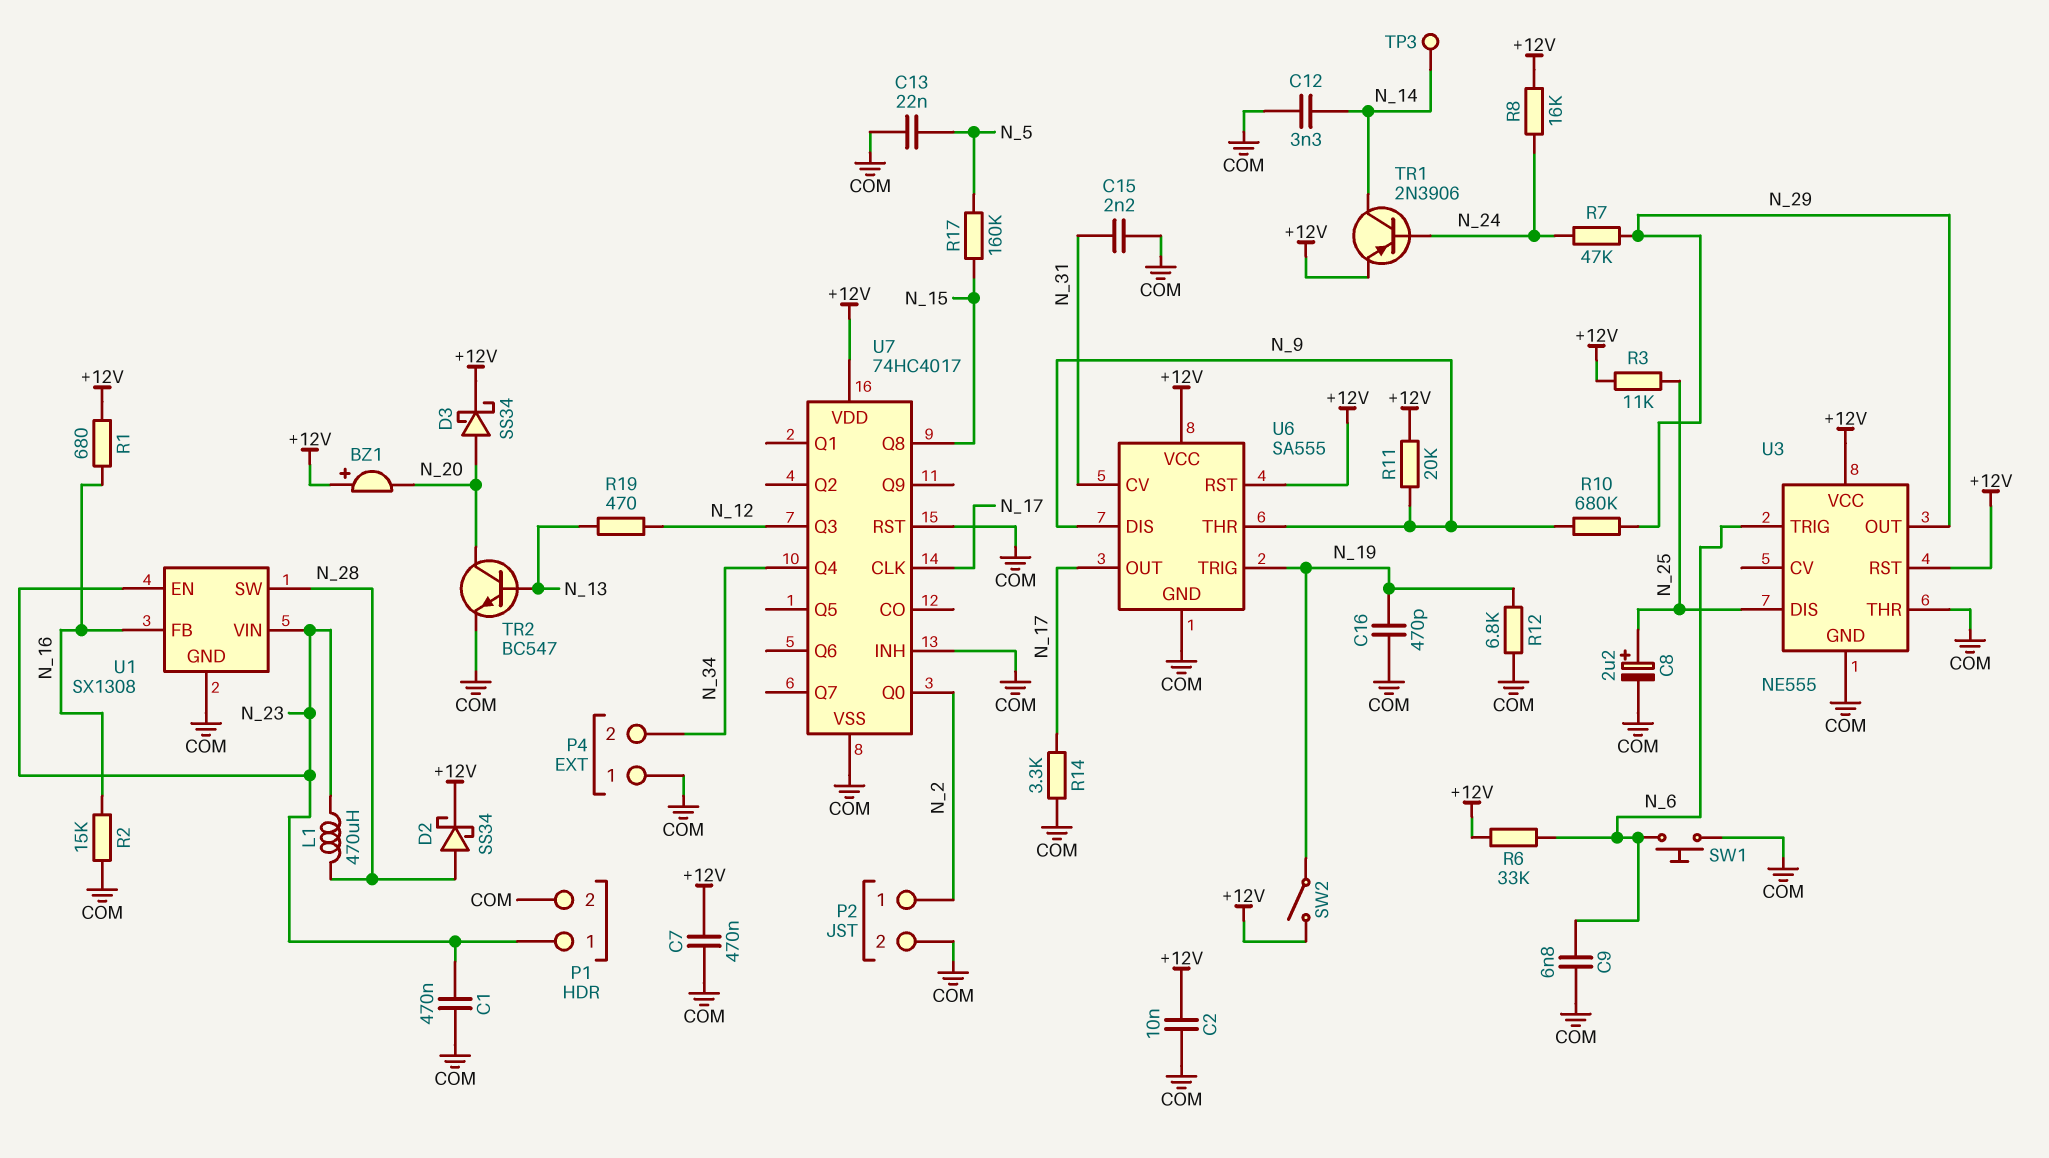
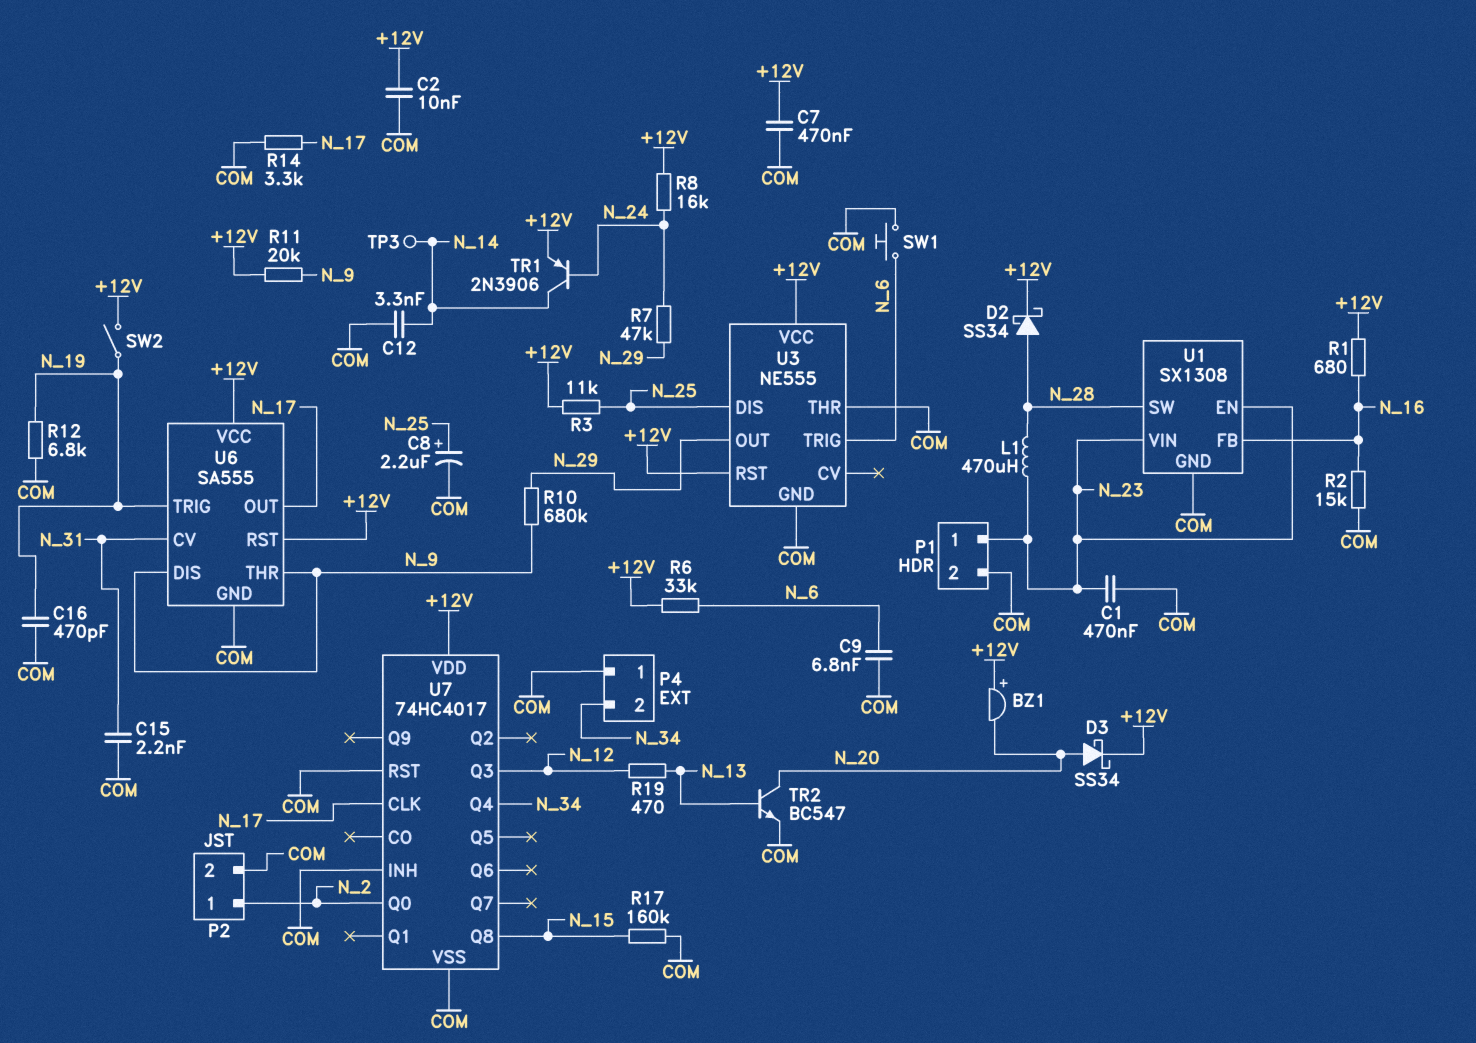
C13: 22nF (COM, N_5) -> none
R17: 160k (N_5, N_15) -> 160k (COM, N_15)

